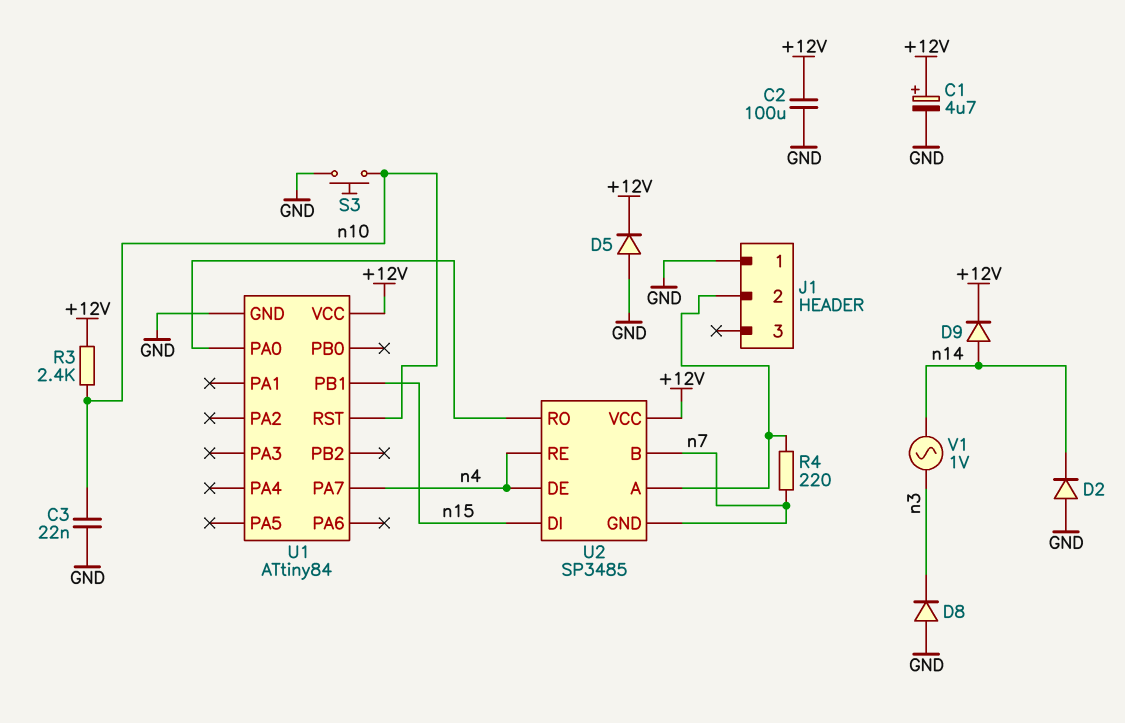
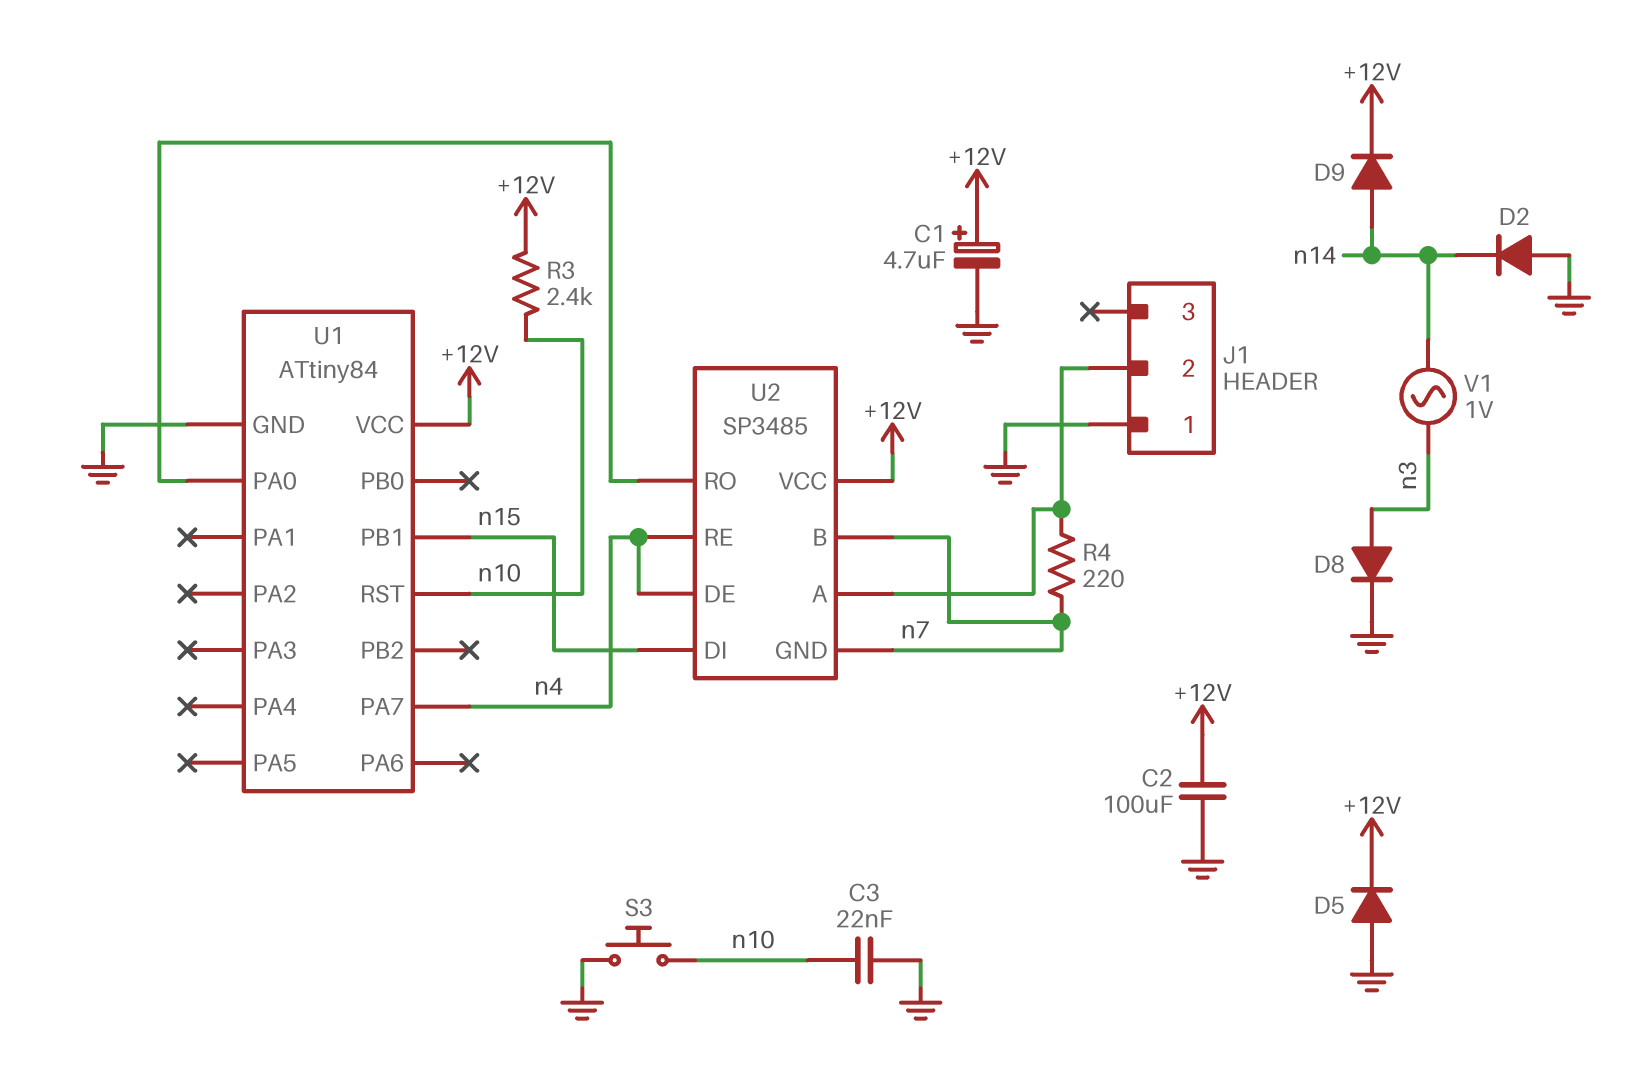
D8: diode (A GND, K n3) -> diode (A n3, K GND)

